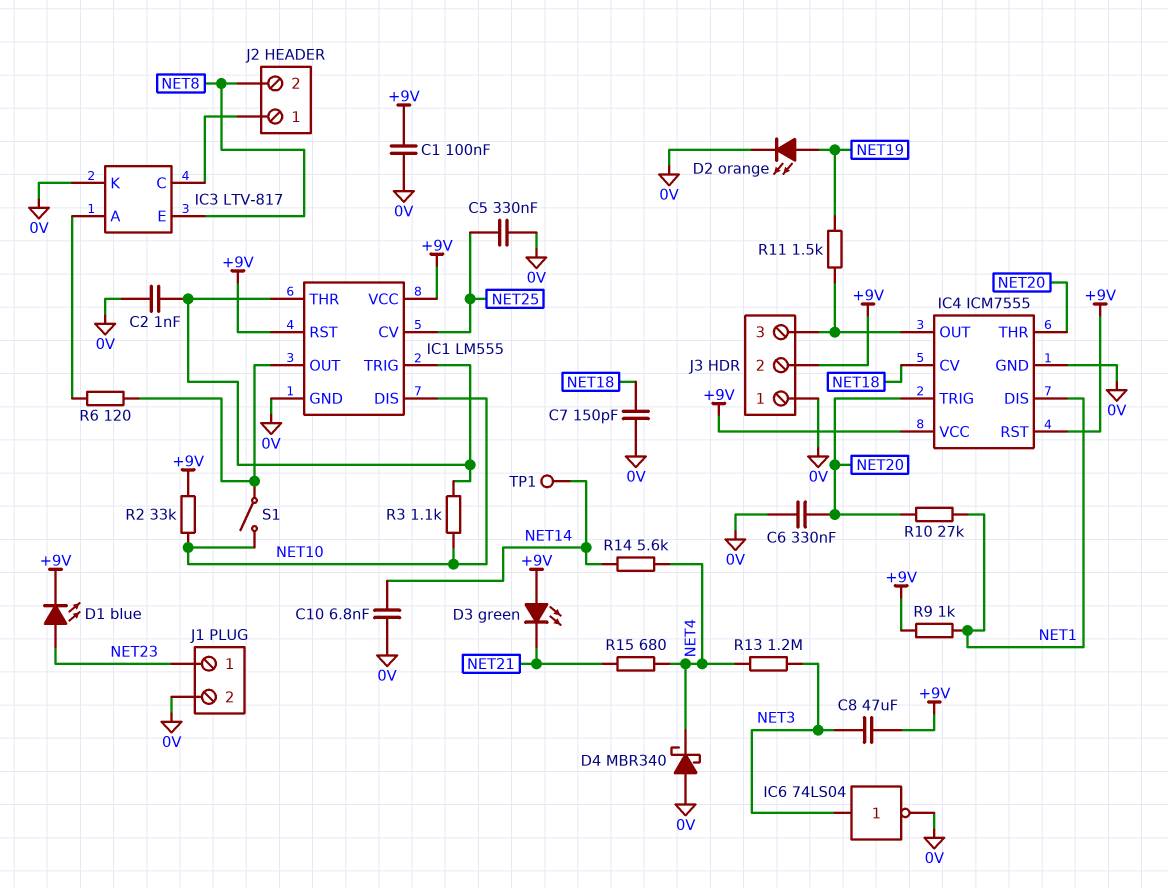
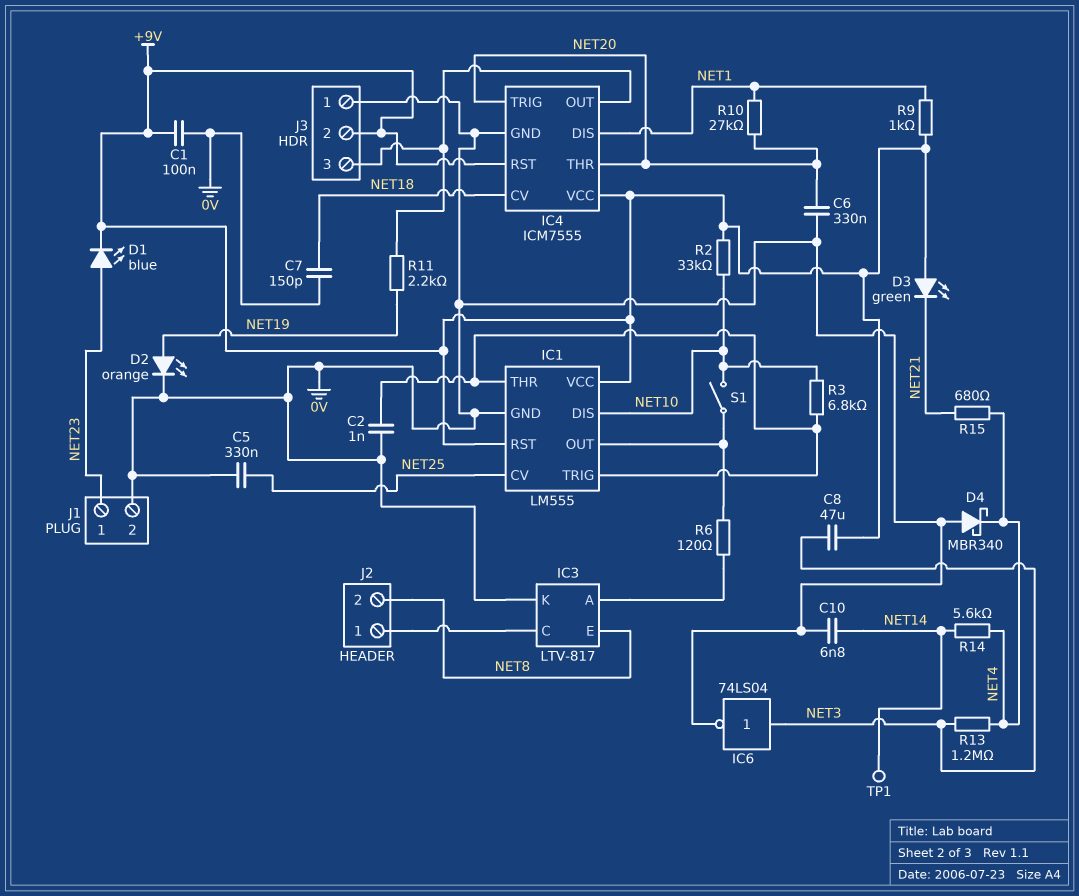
R3: 1.1k (IC1/THR, NET10) -> 6.8k (IC1/THR, NET10)
R11: 1.5k (IC4/OUT, NET19) -> 2.2k (IC4/OUT, NET19)

